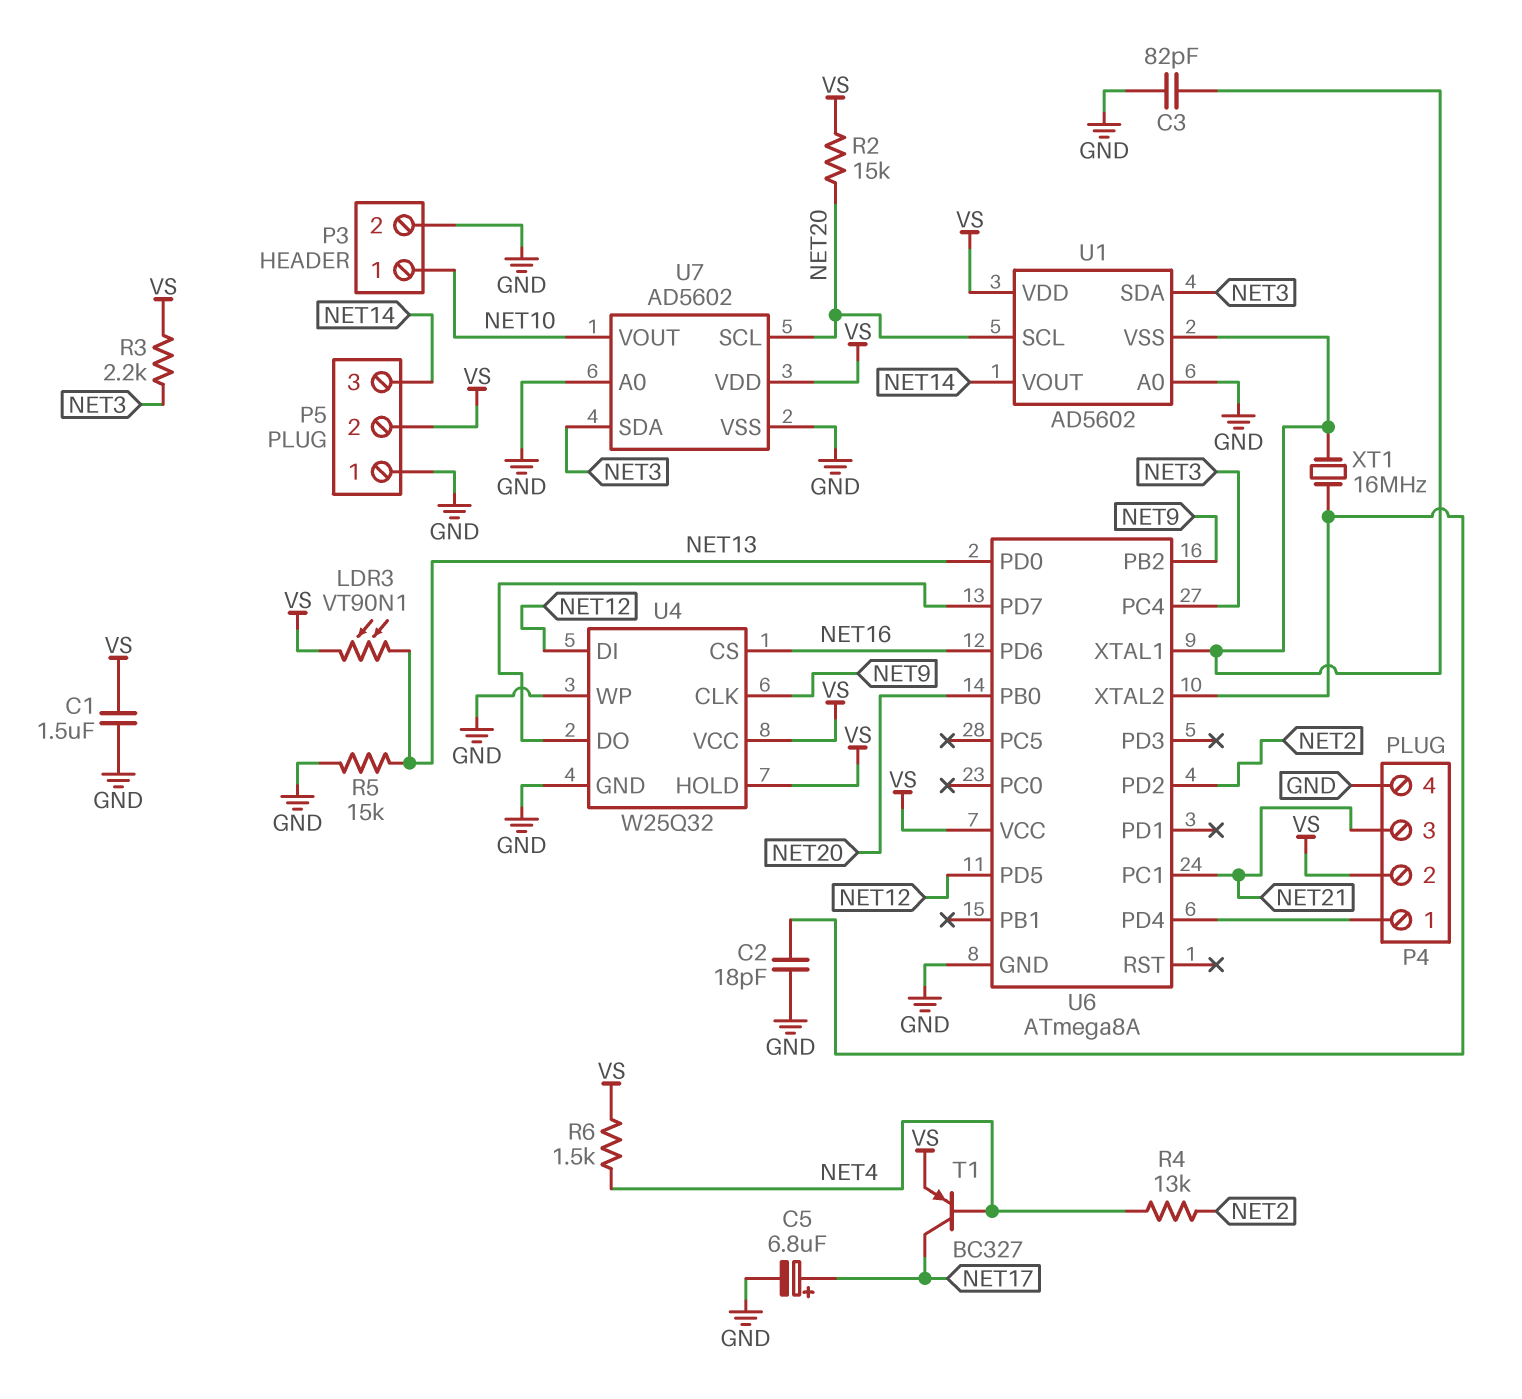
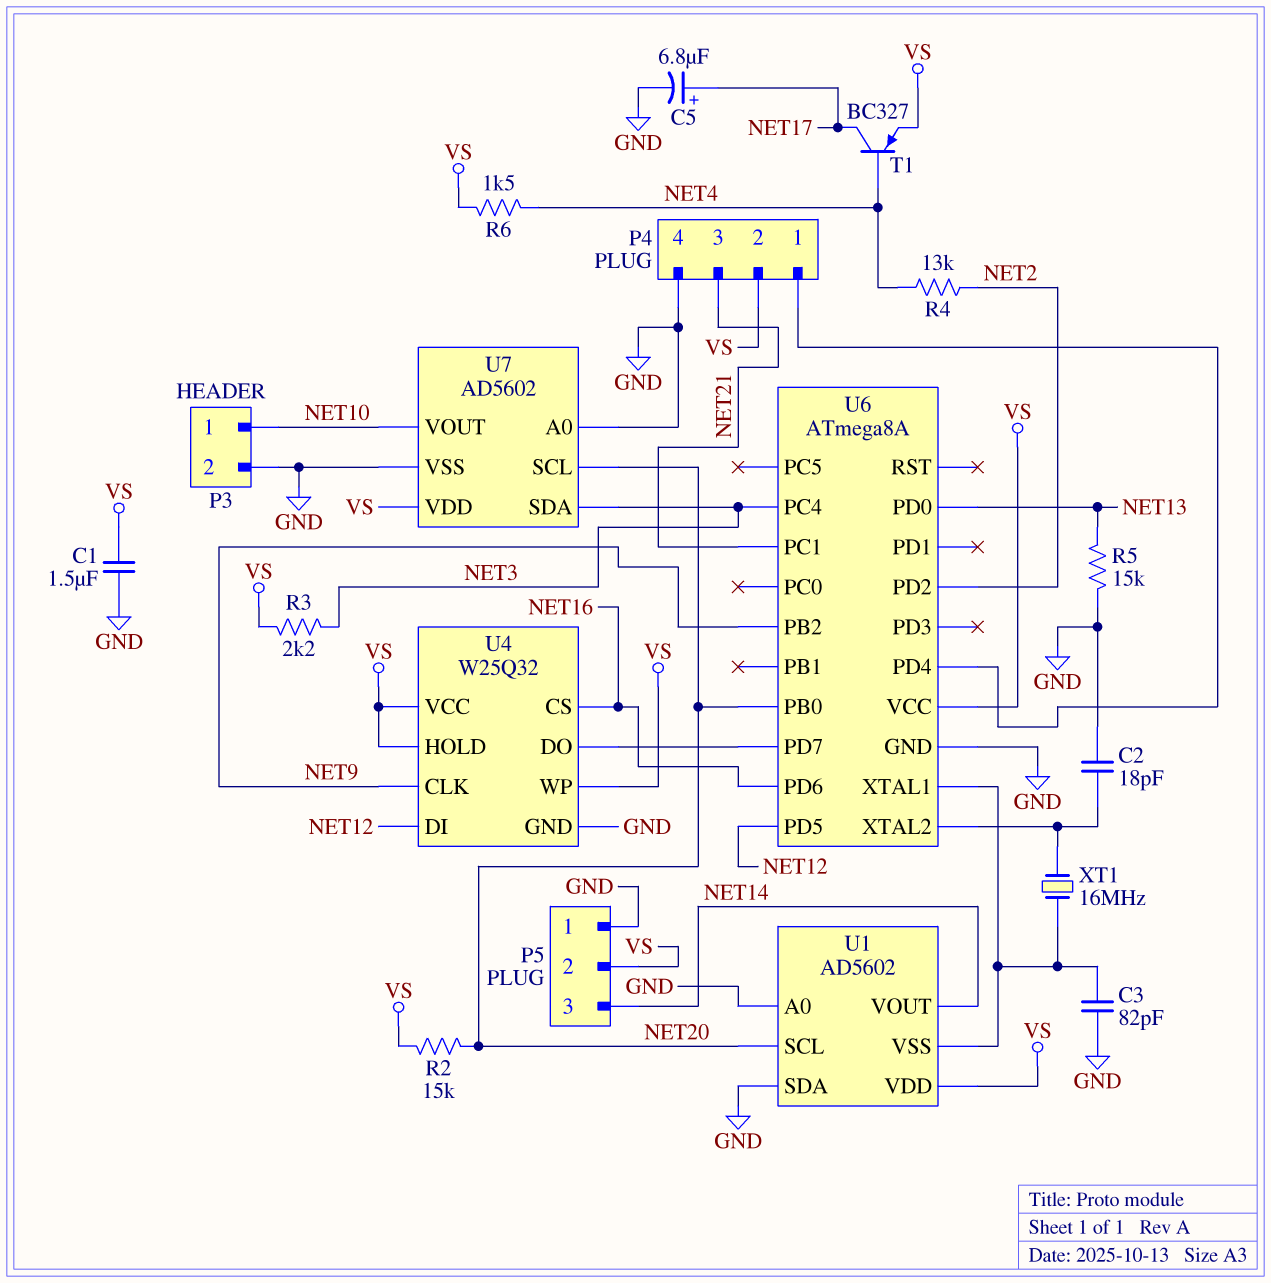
LDR3: VT90N1 (NET13, VS) -> none
U1 pin SDA: NET3 -> GND
U4 pin WP: GND -> VS

